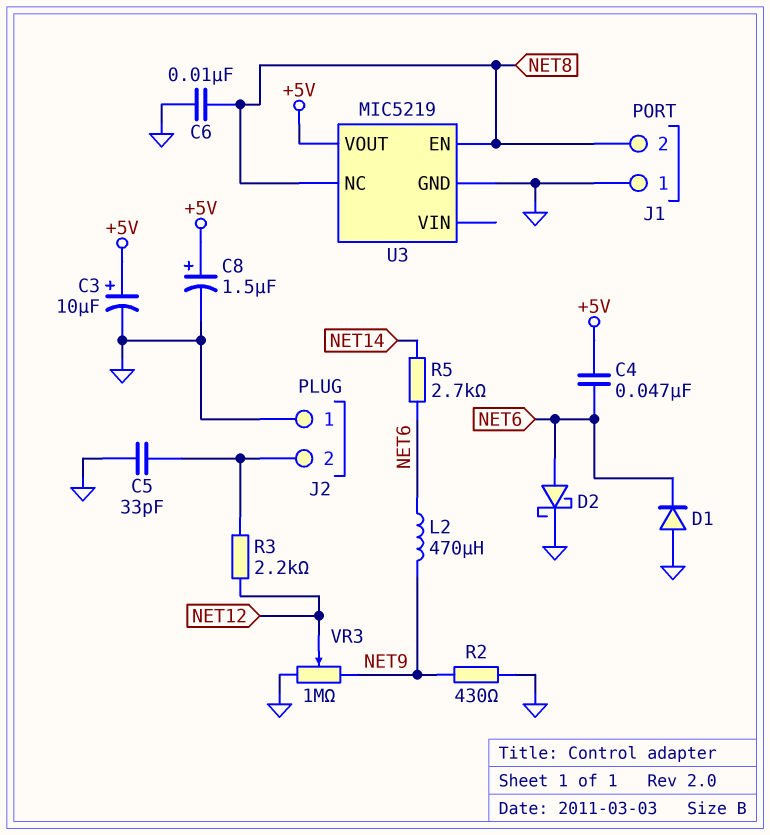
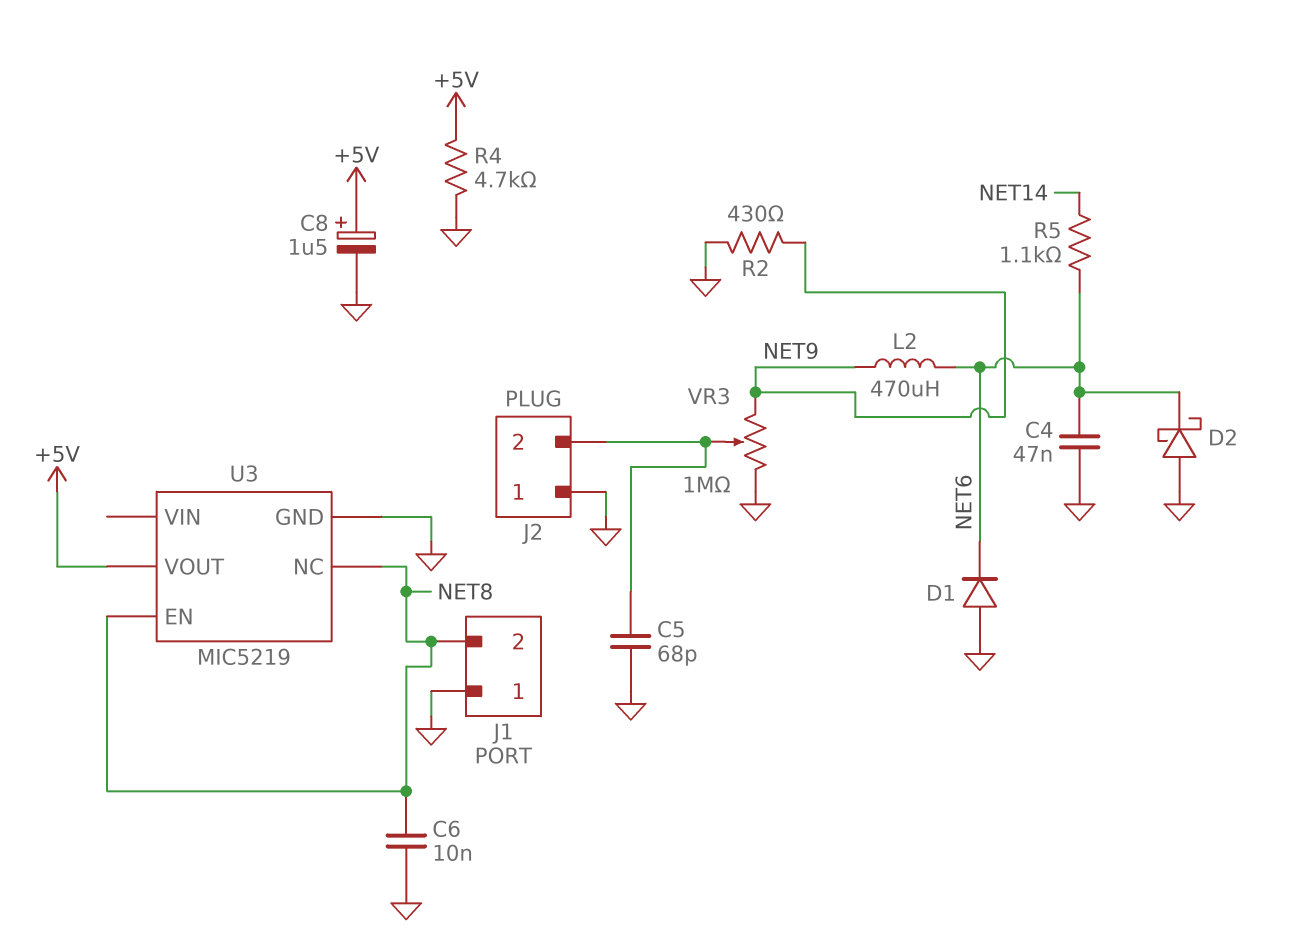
C3: 10uF (plus +5V, minus GND) -> none
C4: 47nF (+5V, NET6) -> 47nF (GND, NET6)
C5: 33pF (GND, J2/2) -> 68pF (GND, J2/2)
D2: schottky (A NET6, K GND) -> schottky (A GND, K NET6)
R3: 2.2k (J2/2, NET12) -> none
R4: none -> 4.7k (+5V, GND)
R5: 2.7k (NET6, NET14) -> 1.1k (NET6, NET14)
VR3: 1M (GND, NET9, wiper NET12) -> 1M (GND, NET9, wiper J2/2)

